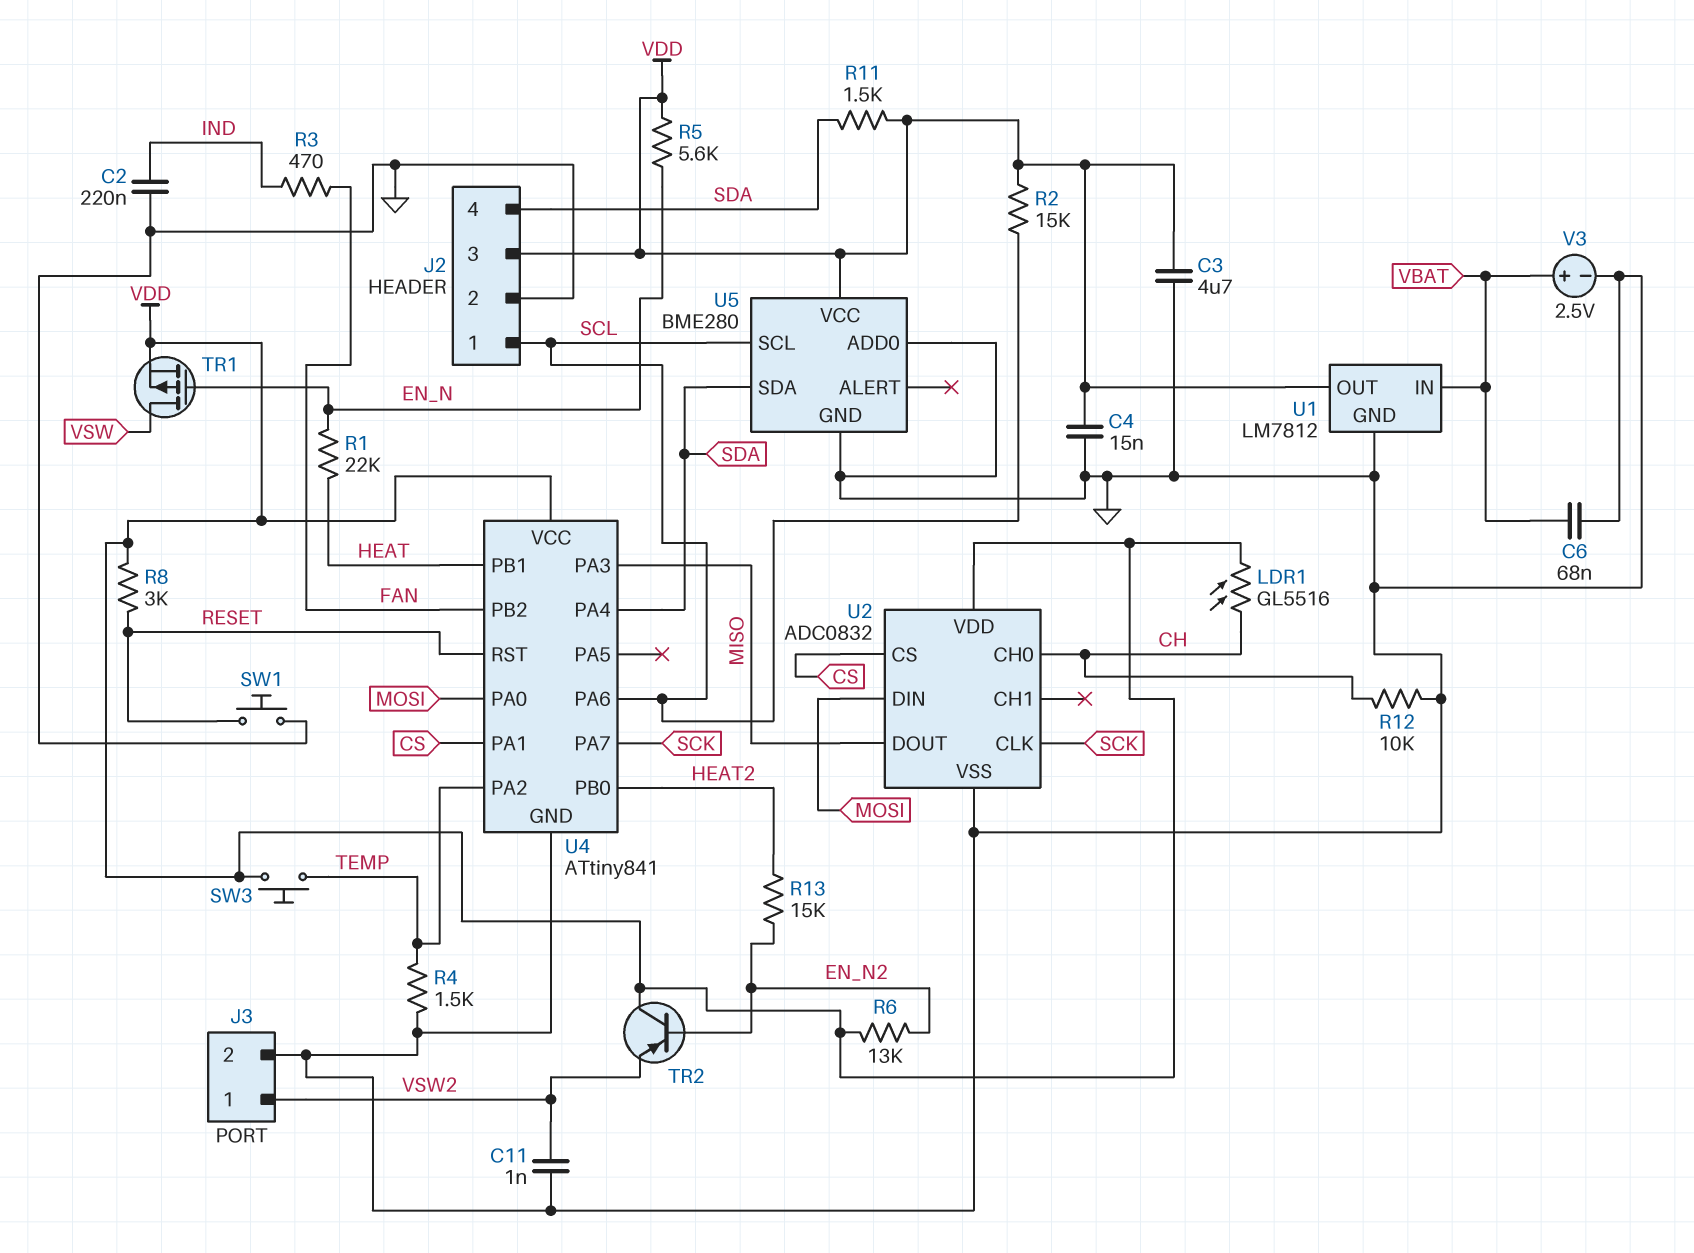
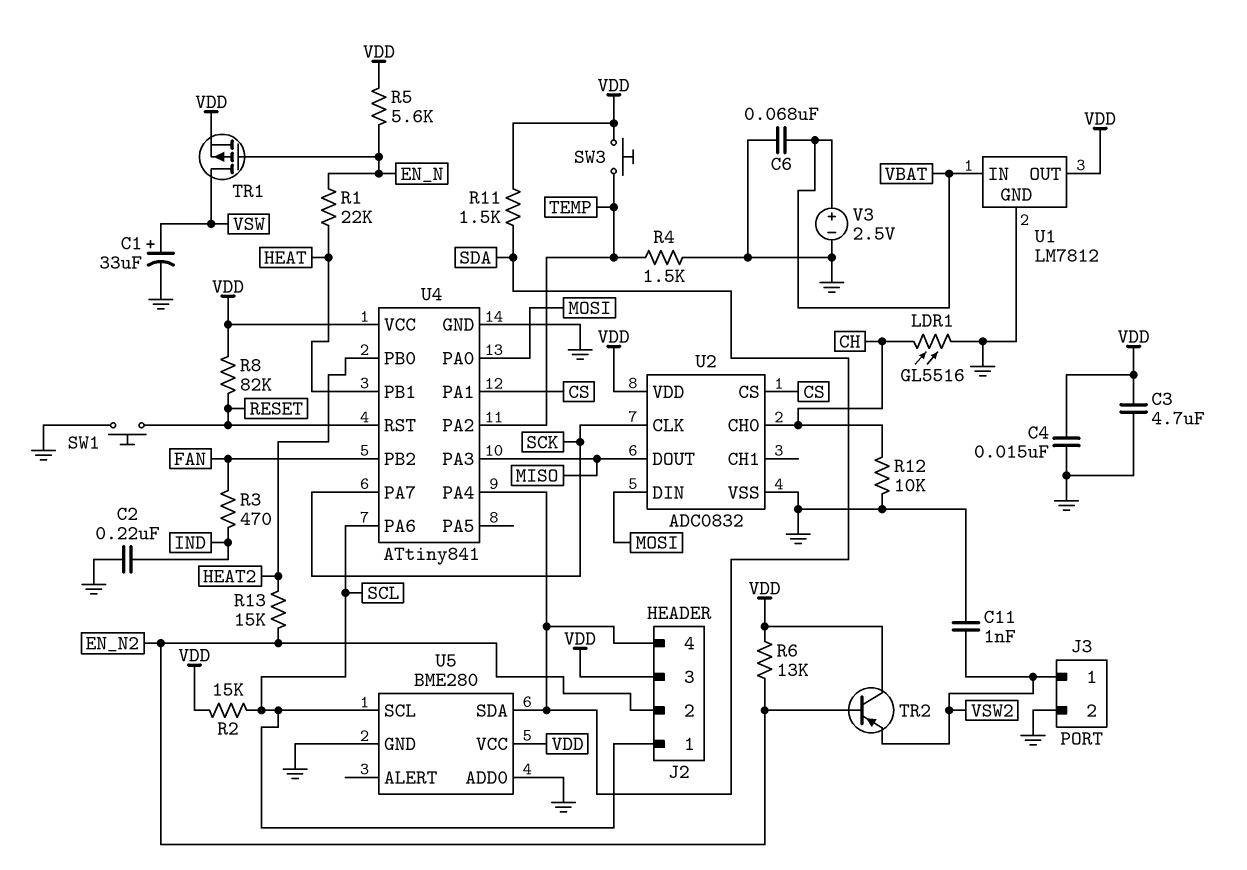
C1: none -> 33uF (plus VSW, minus GND)
J2 pin 2: GND -> EN_N2
LDR1: GL5516 (CH, VDD) -> GL5516 (CH, GND)
R8: 3k (RESET, VDD) -> 82k (RESET, VDD)

